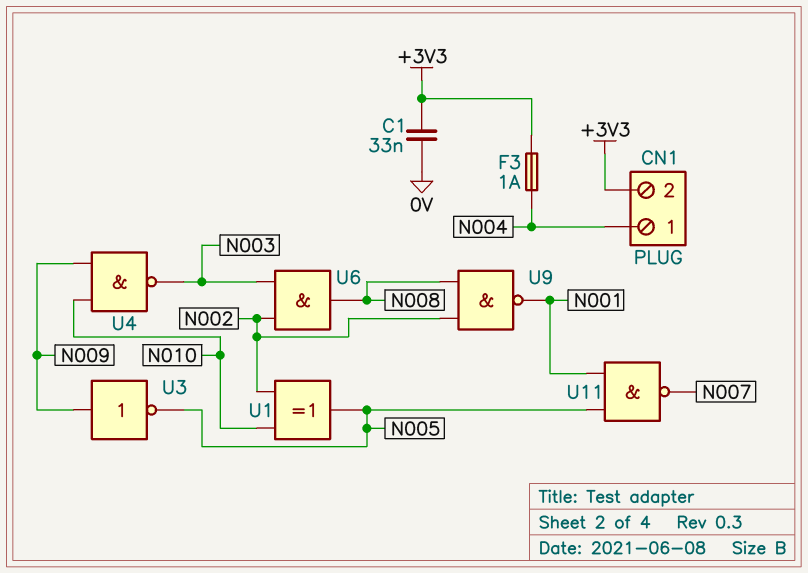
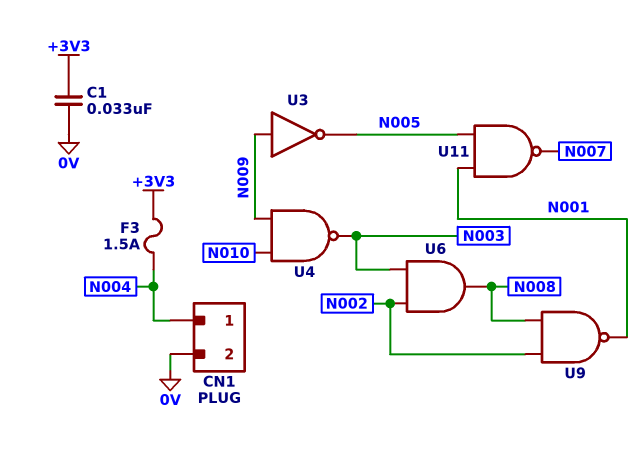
CN1 pin 2: +3V3 -> 0V
F3: 1A (+3V3, N004) -> 1.5A (+3V3, N004)
U1: XOR (in N002, in N010, out N005) -> none

